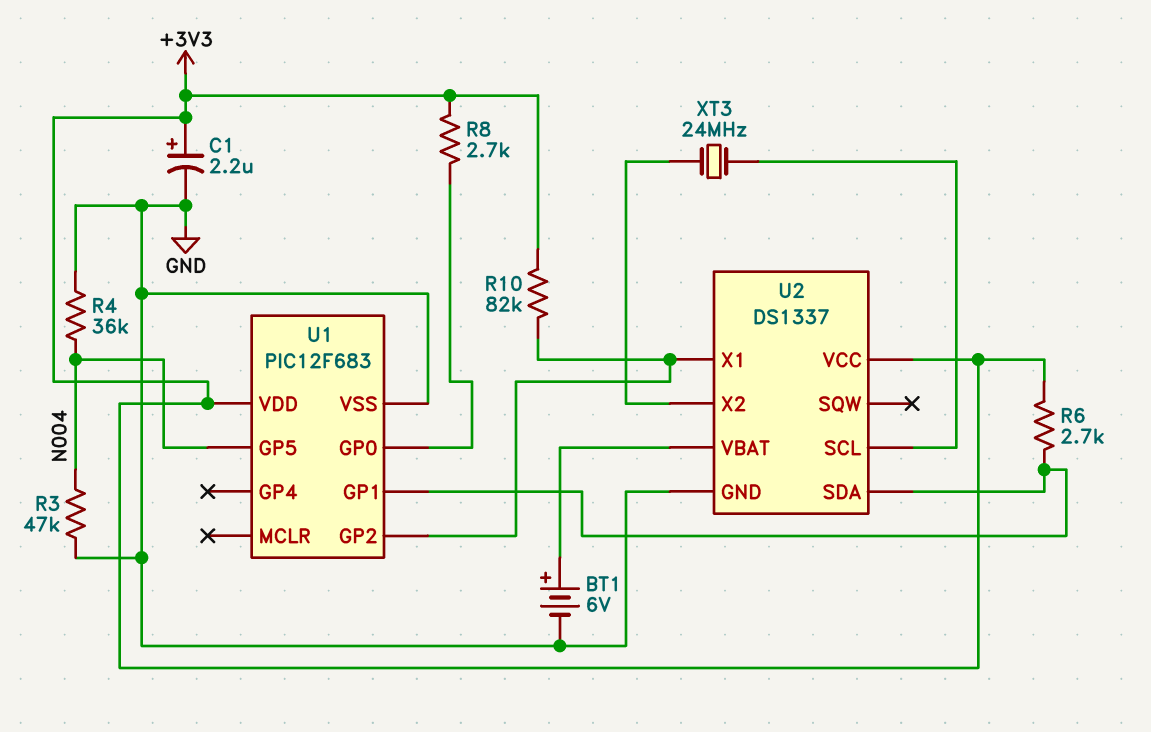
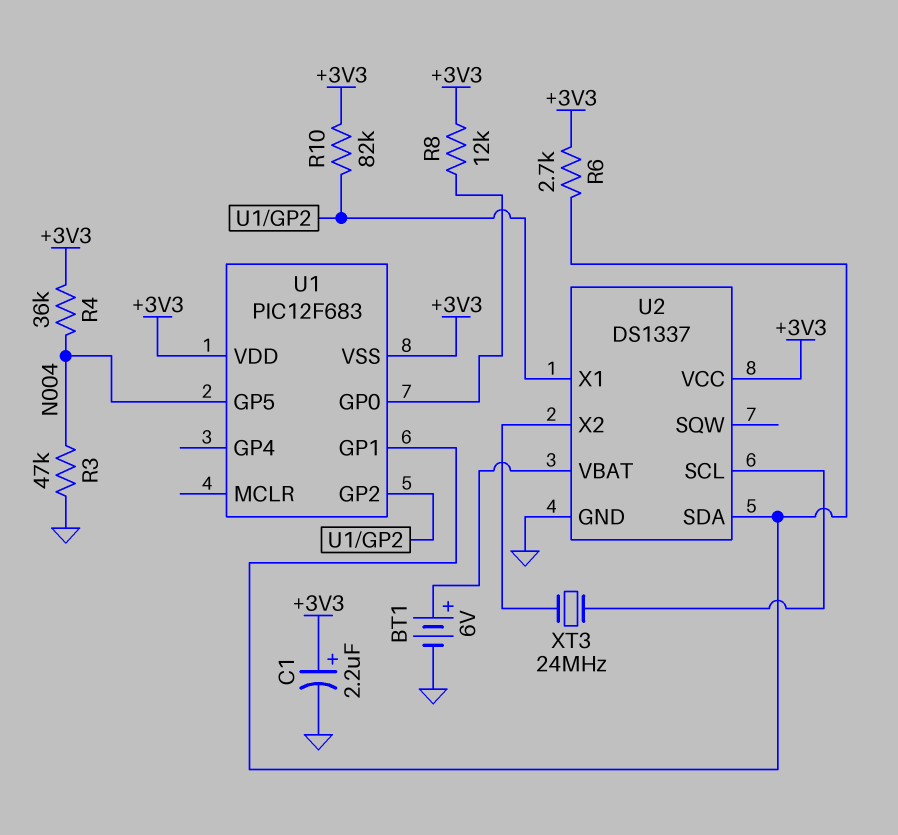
R4: 36k (GND, N004) -> 36k (+3V3, N004)
R8: 2.7k (+3V3, U1/GP0) -> 12k (+3V3, U1/GP0)
U1 pin VSS: GND -> +3V3

